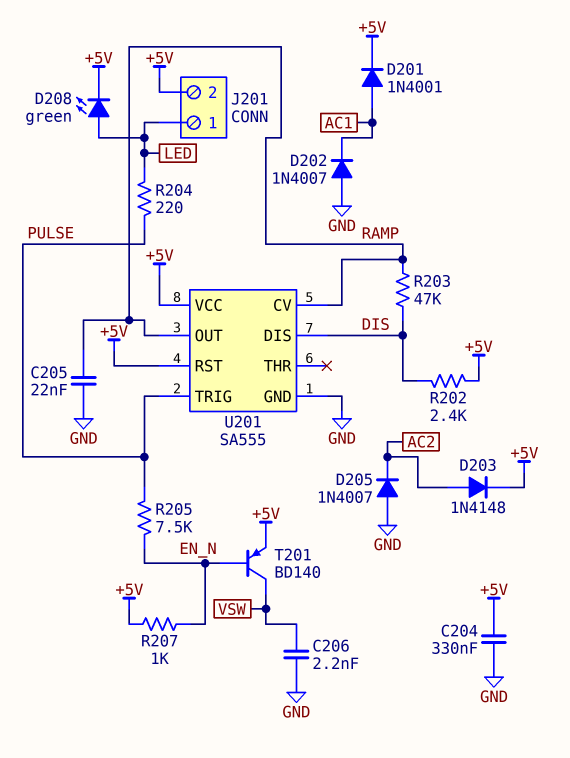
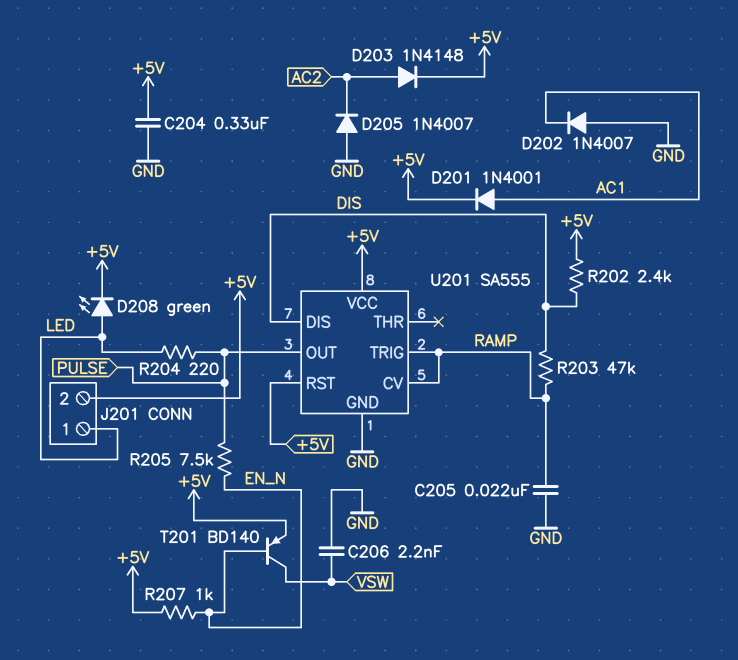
U201 pin OUT: RAMP -> PULSE
U201 pin TRIG: PULSE -> RAMP

